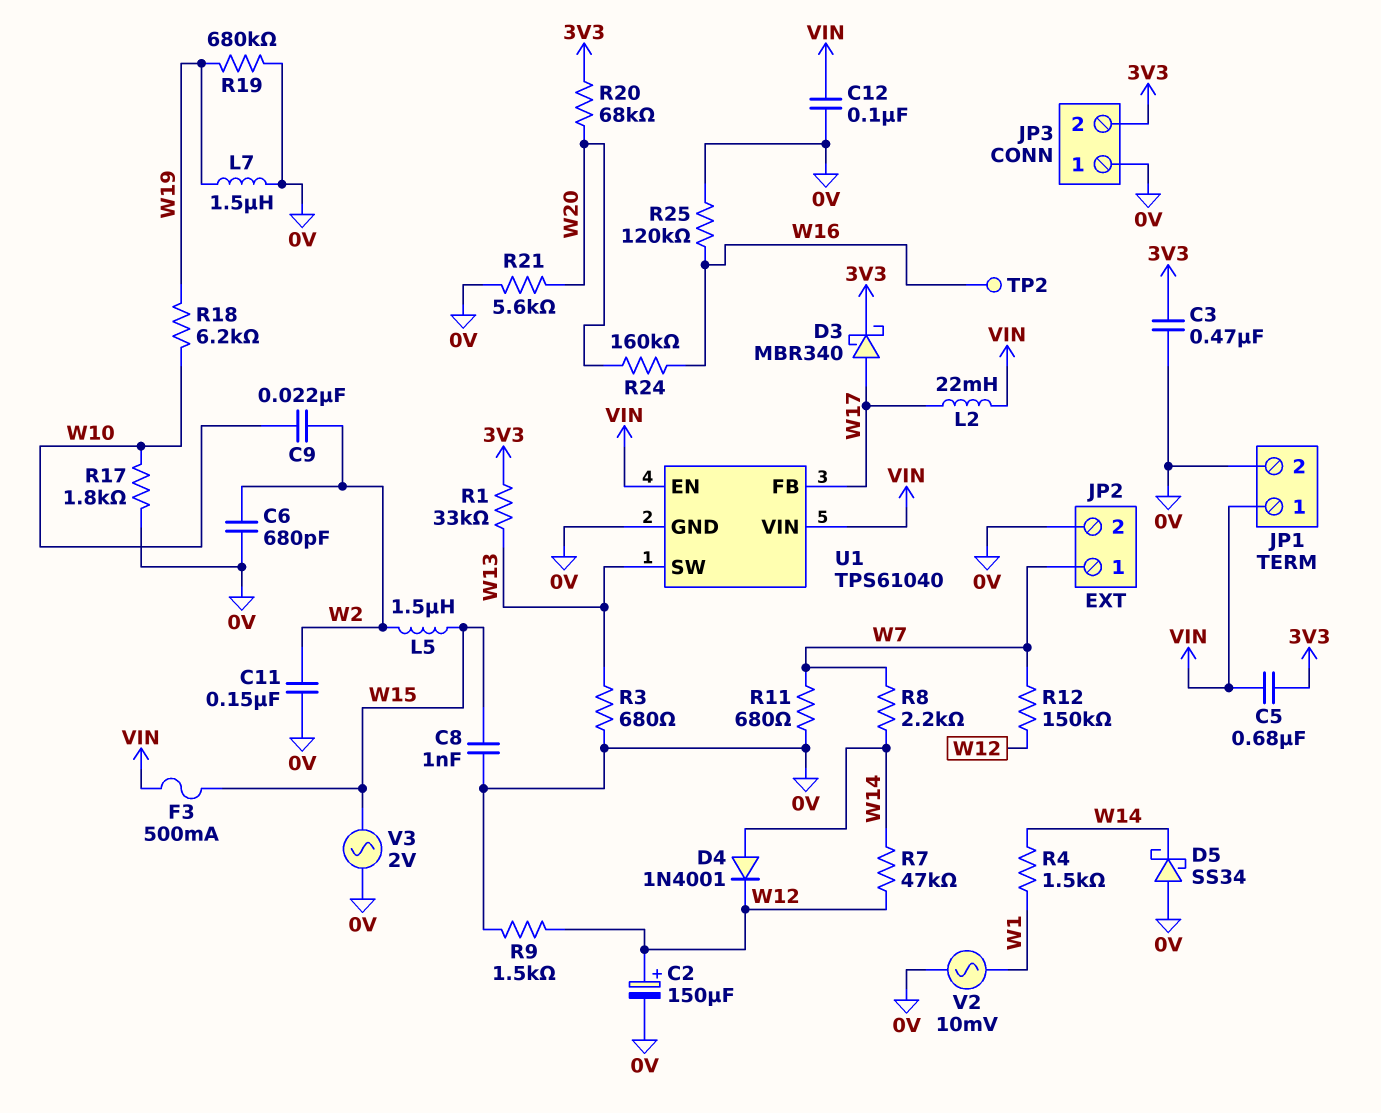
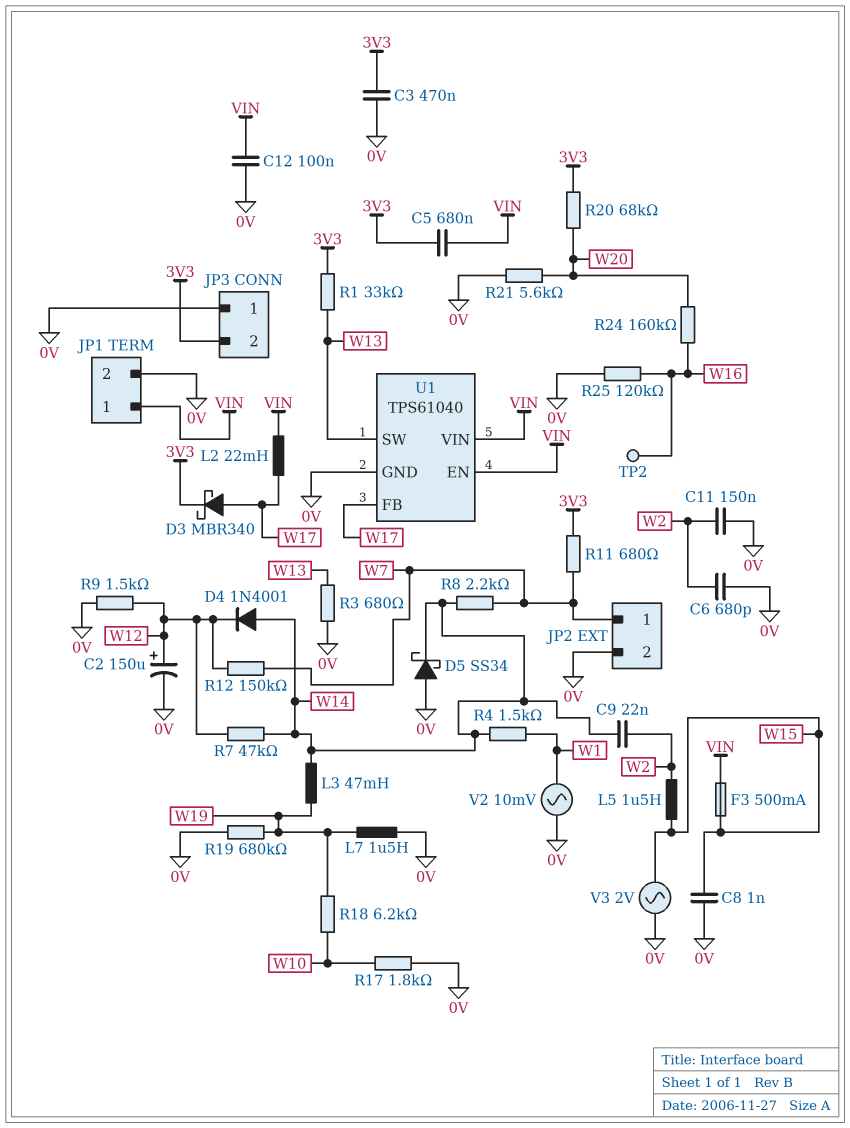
C9: 22nF (W2, W10) -> 22nF (W2, W14)
L3: none -> 47mH (W14, W19)
R11: 680 (0V, W7) -> 680 (3V3, W7)

